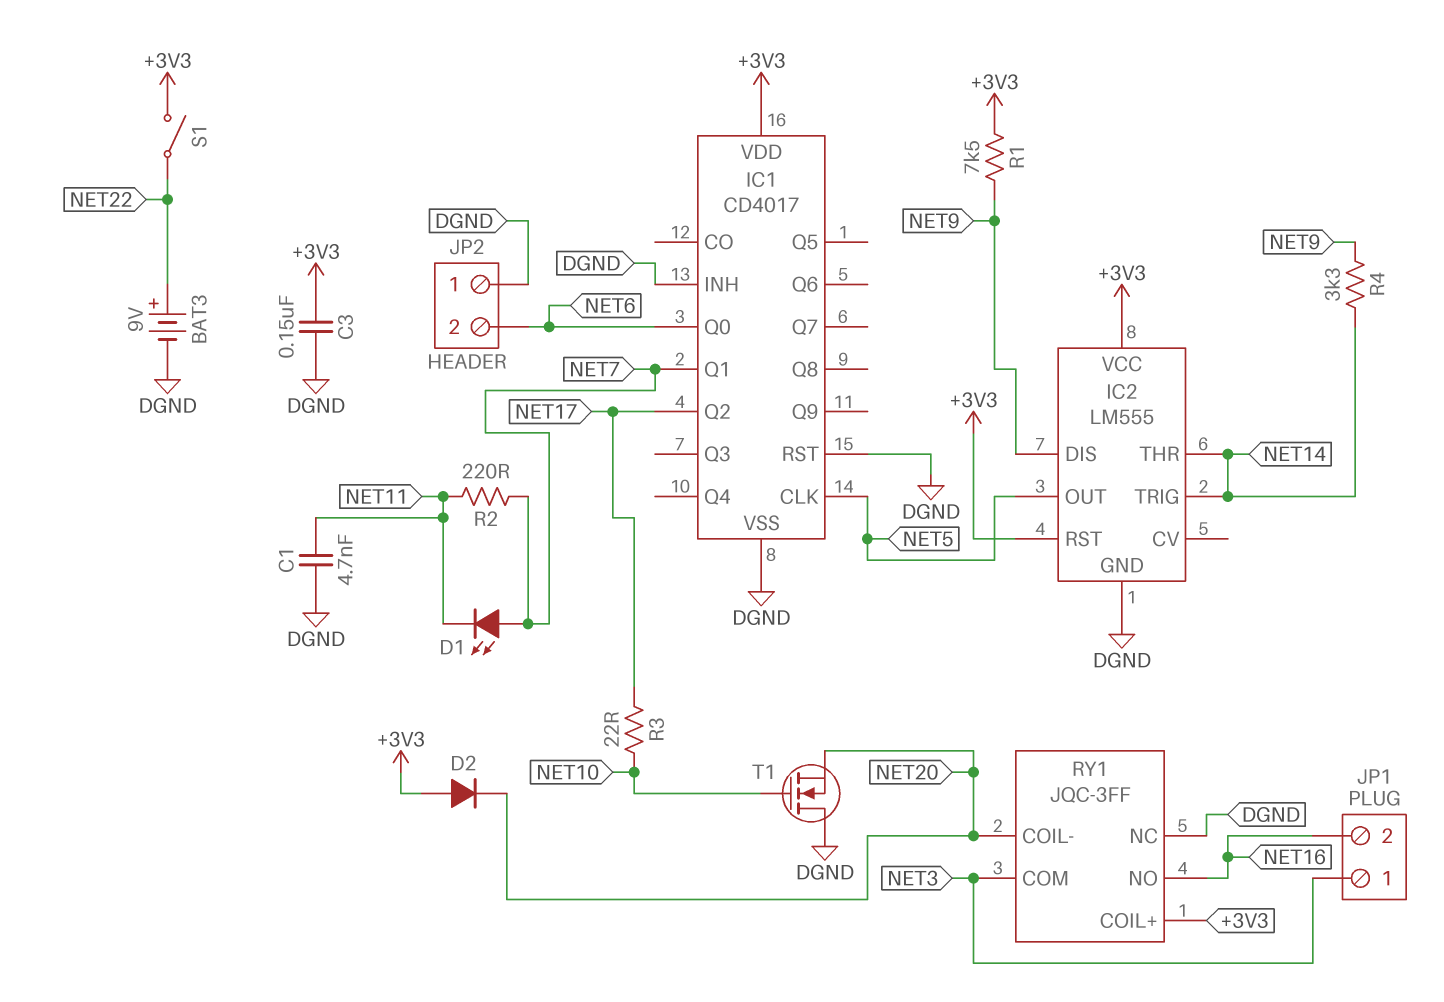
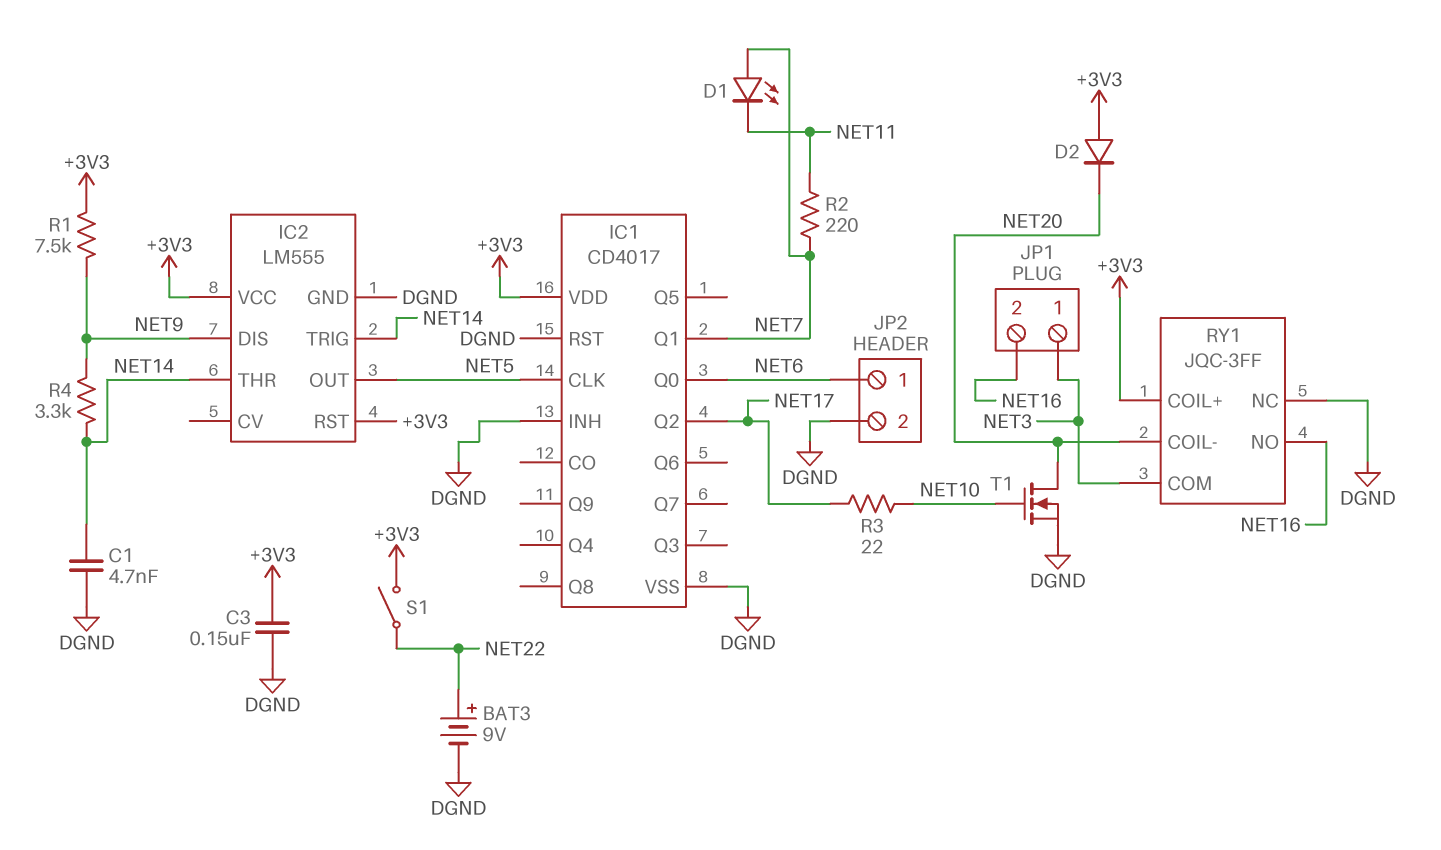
C1: 4.7nF (DGND, NET11) -> 4.7nF (DGND, NET14)
JP2 pin 1: DGND -> NET6
JP2 pin 2: NET6 -> DGND
T1: NMOS (G NET10, D DGND, S NET20) -> NMOS (G NET10, D NET20, S DGND)

